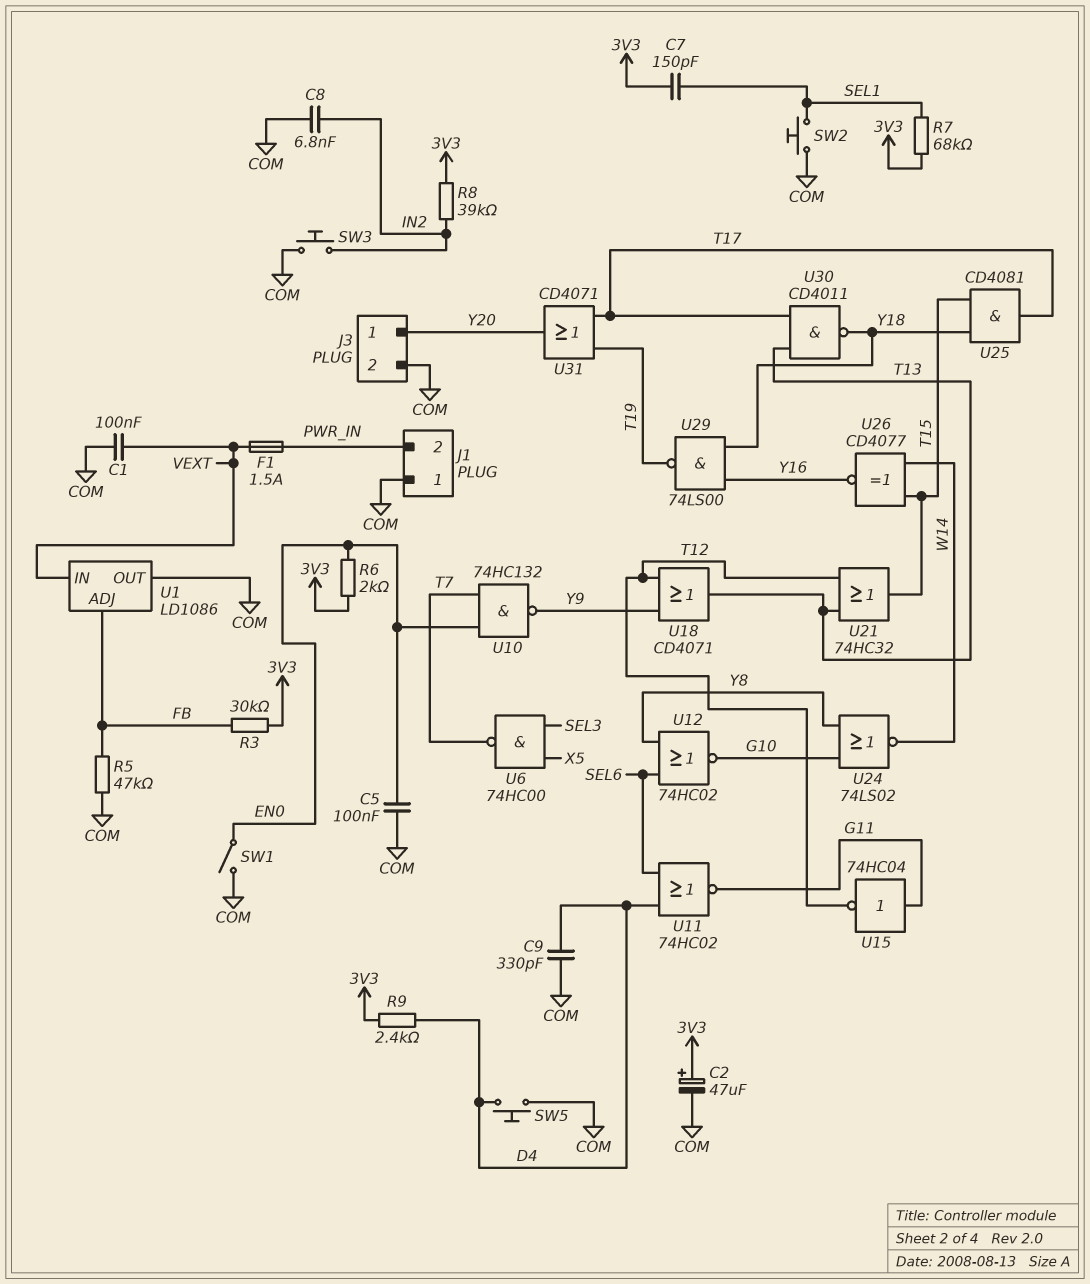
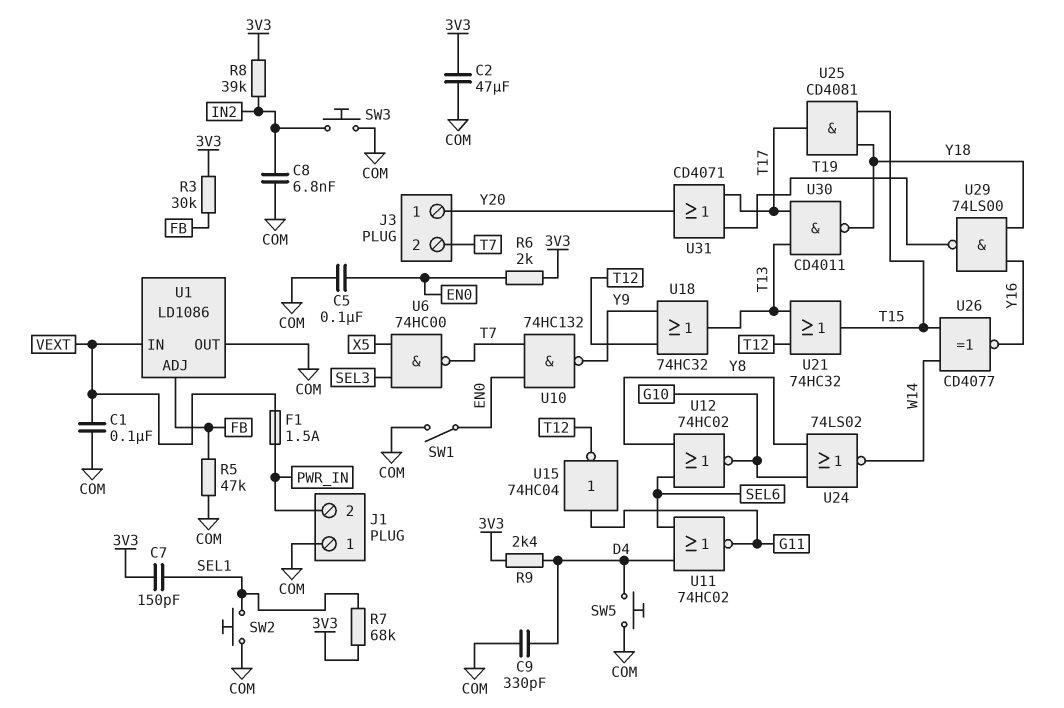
C2: 47uF (plus 3V3, minus COM) -> 47uF (3V3, COM)
J3 pin 2: COM -> T7
U18: OR CD4071 (in T12, in Y9, out T13) -> OR 74HC32 (in T12, in Y9, out T13)

